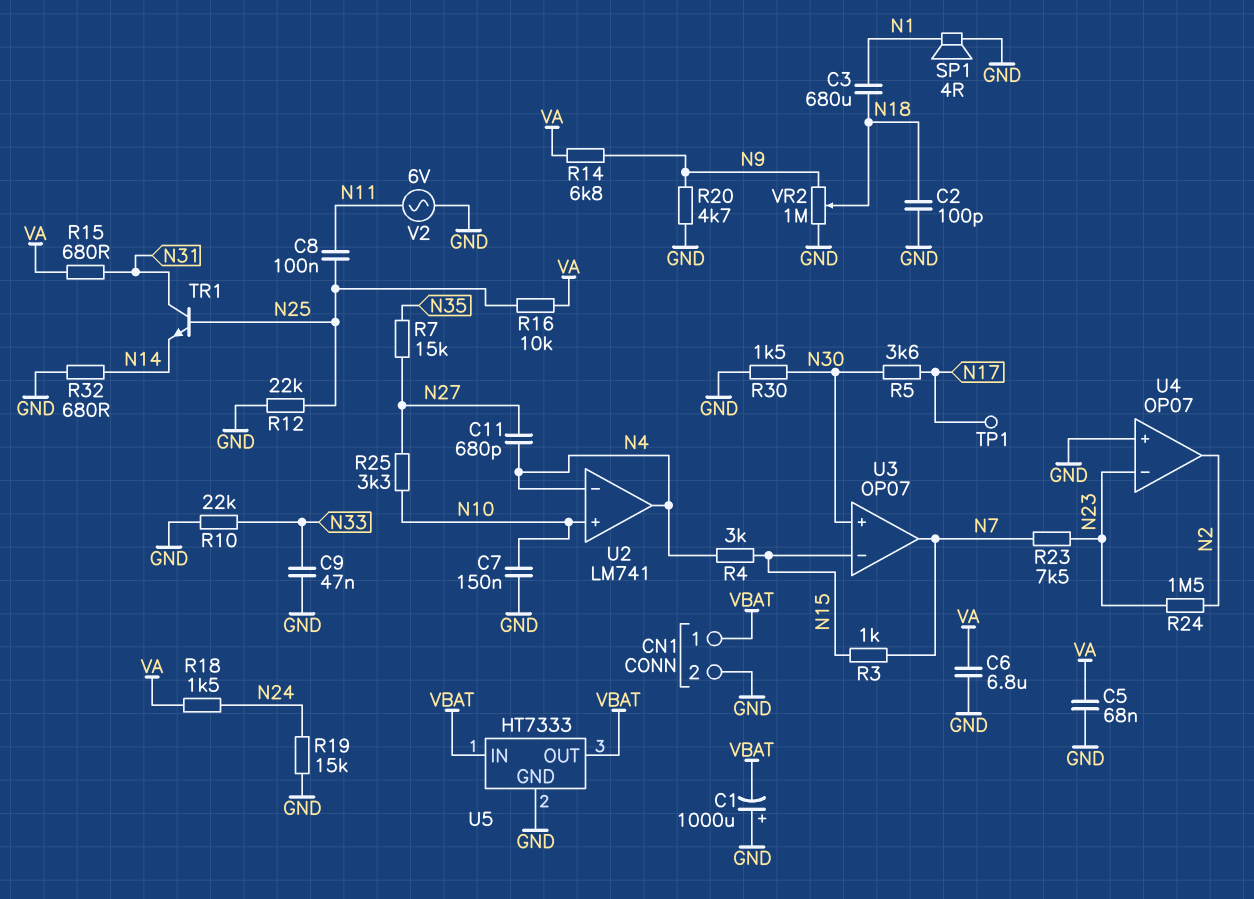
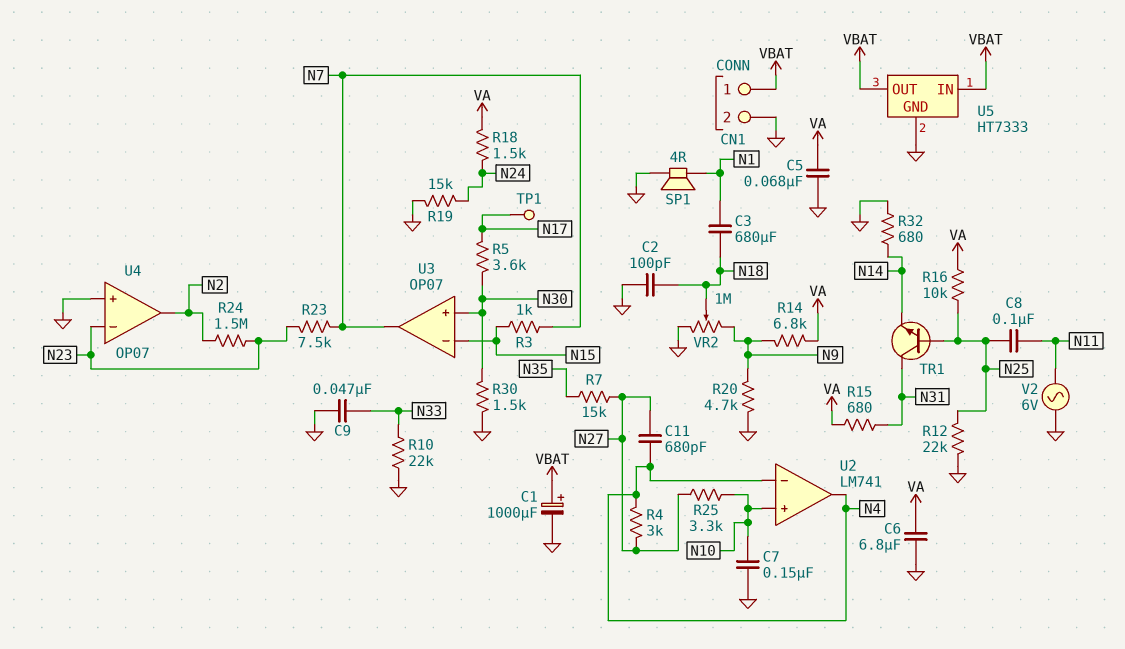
C1: 1000uF (plus GND, minus VBAT) -> 1000uF (plus VBAT, minus GND)
R4: 3k (N4, N15) -> 3k (N4, N27)

